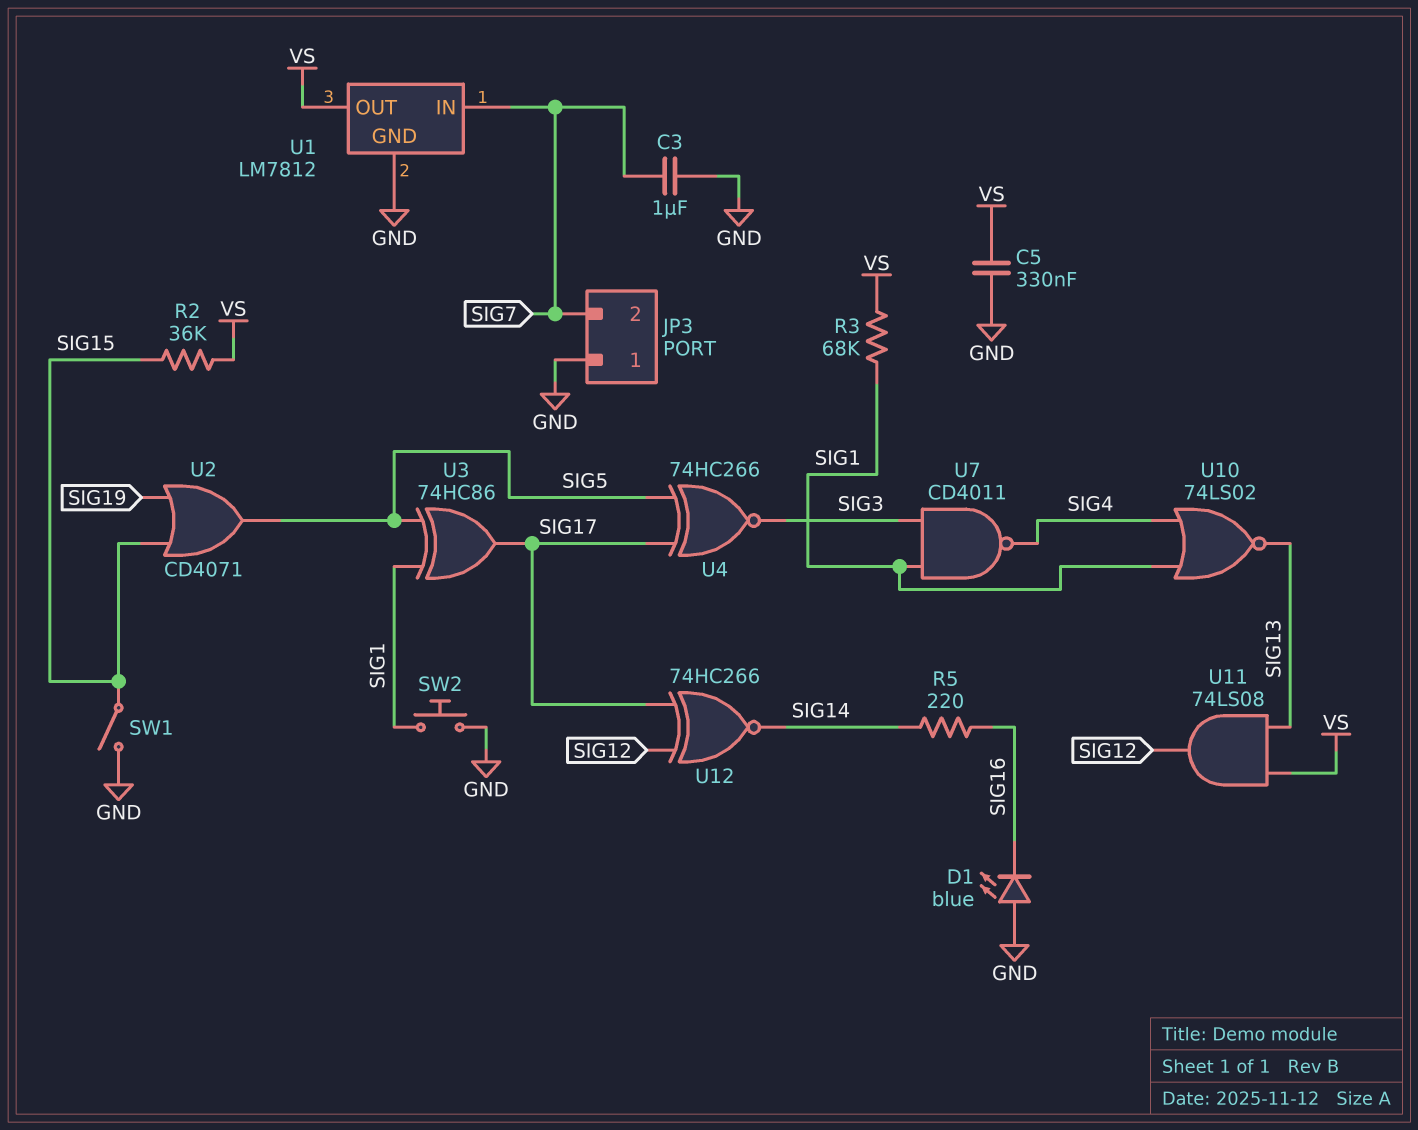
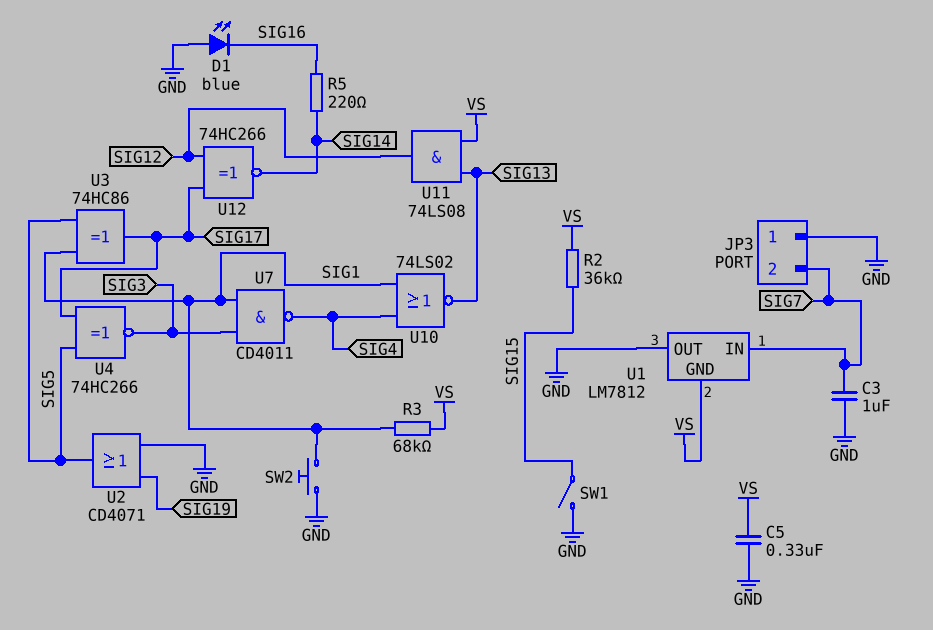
U1 pin GND: GND -> VS
U1 pin OUT: VS -> GND
U2: OR CD4071 (in SIG15, in SIG19, out SIG5) -> OR CD4071 (in GND, in SIG19, out SIG5)

